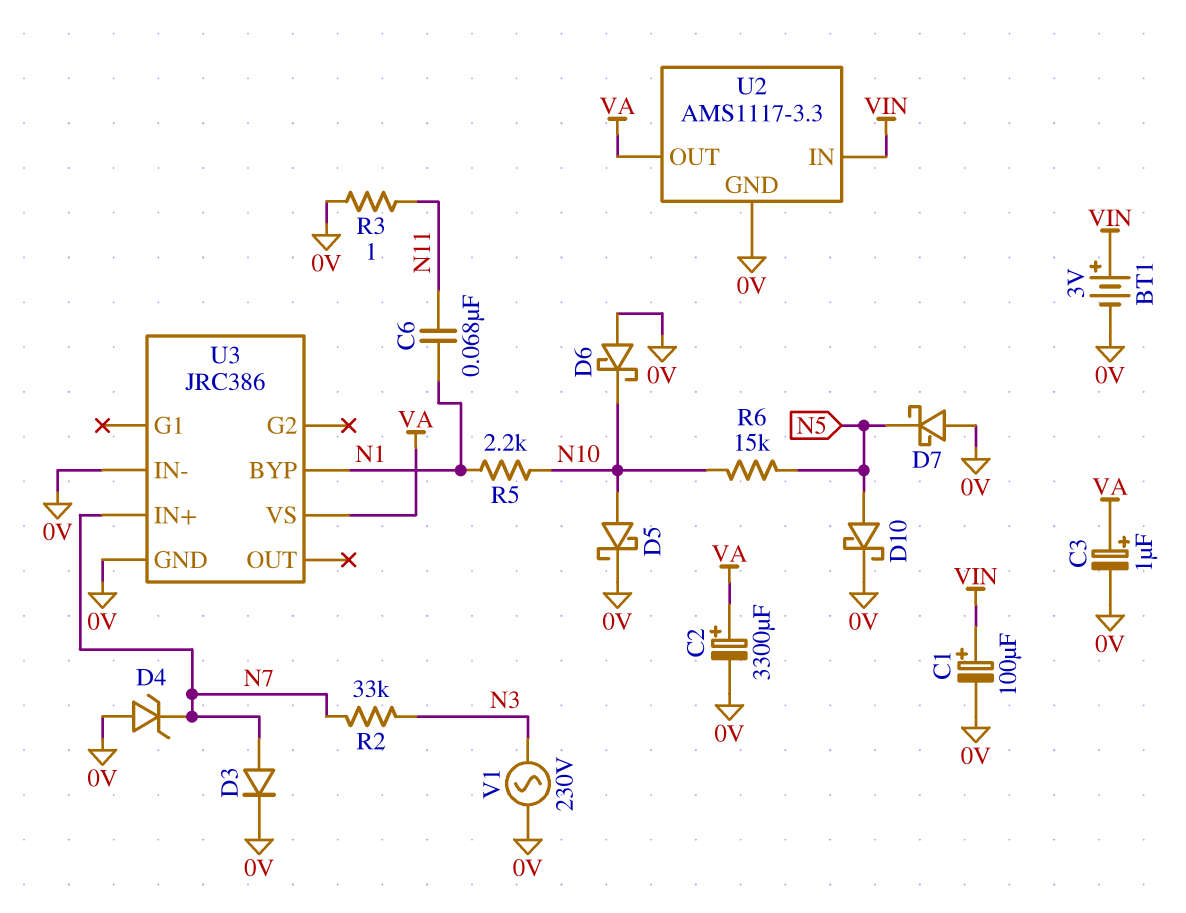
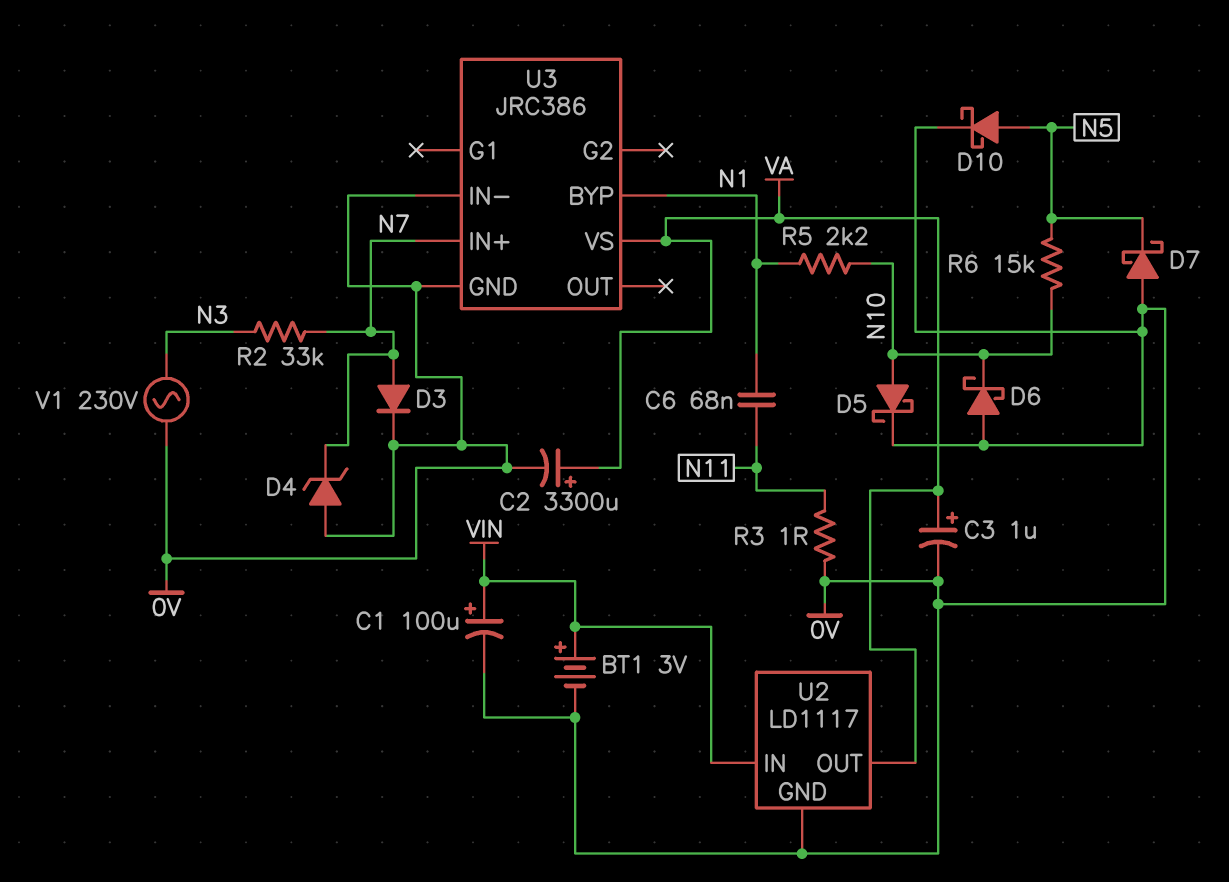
U2: AMS1117-3.3 -> LD1117

